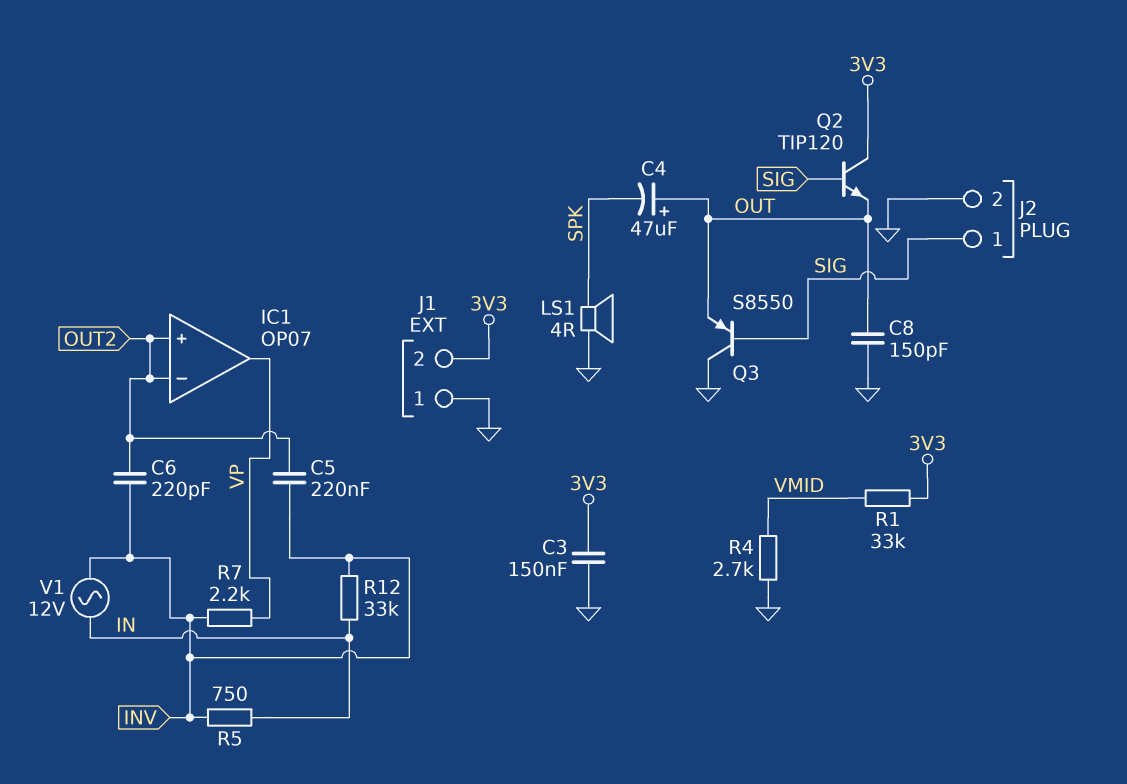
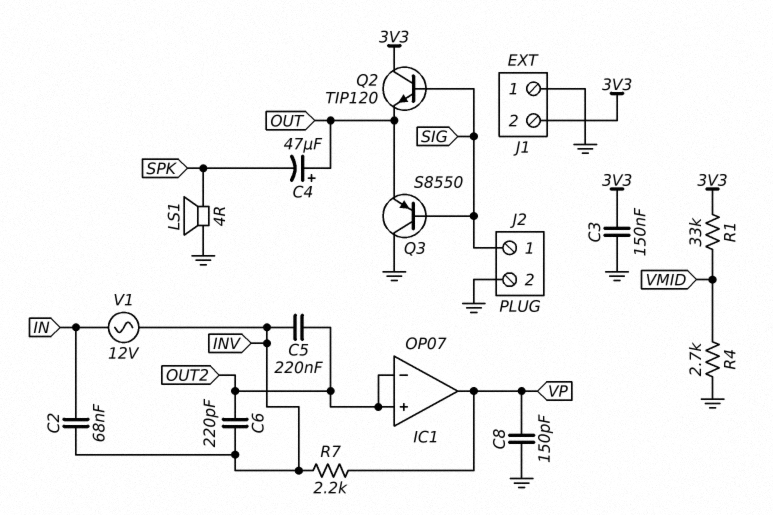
C2: none -> 68nF (IN, INV)
C8: 150pF (GND, OUT) -> 150pF (GND, VP)
R5: 750 (IN, INV) -> none
R12: 33k (IN, INV) -> none

